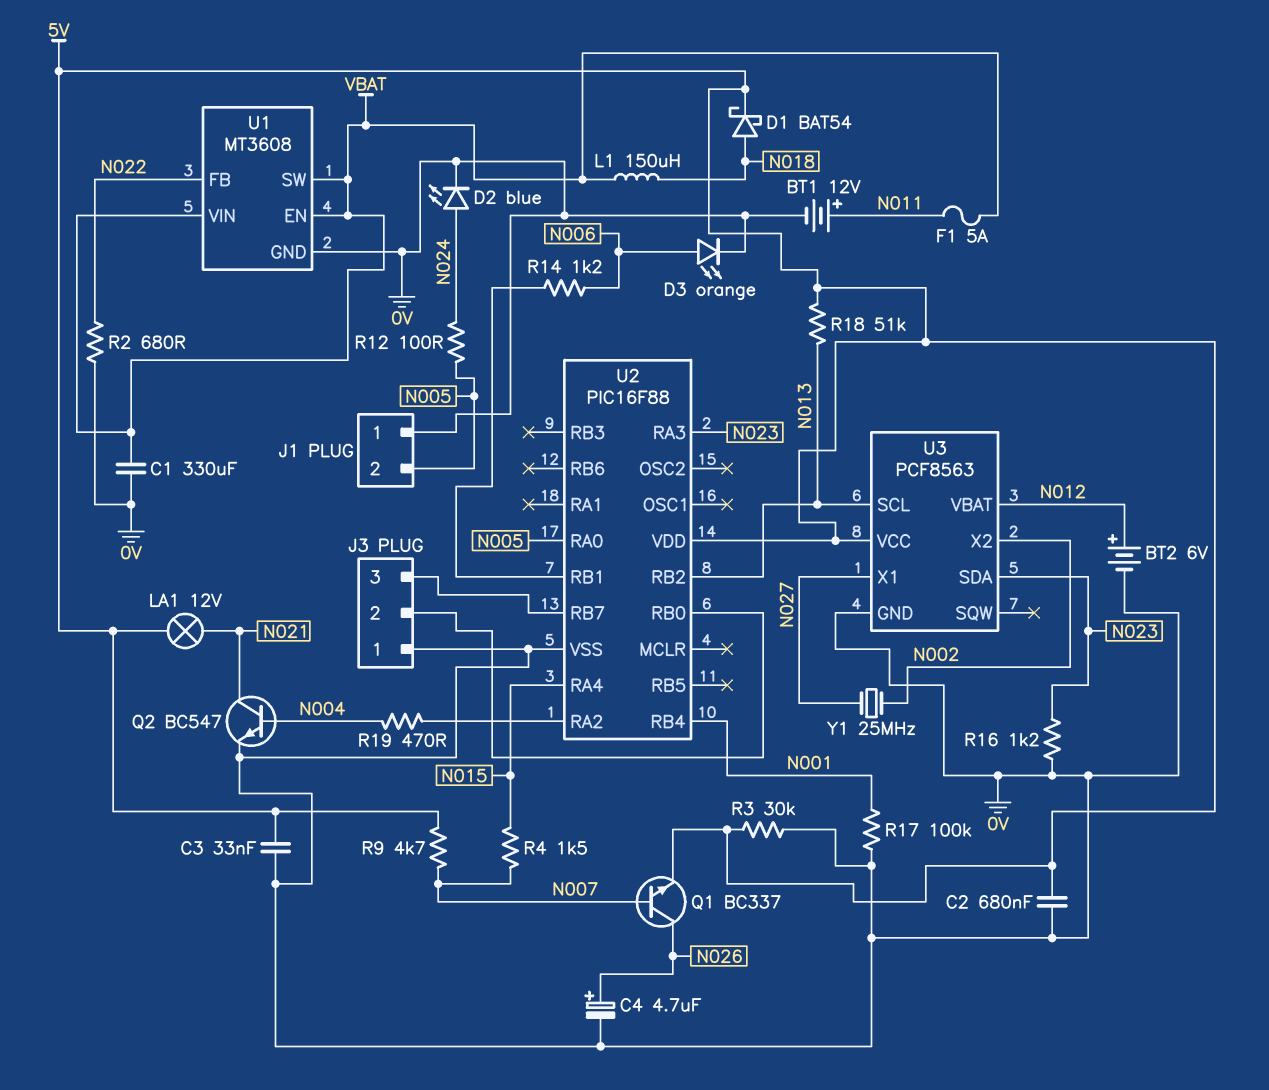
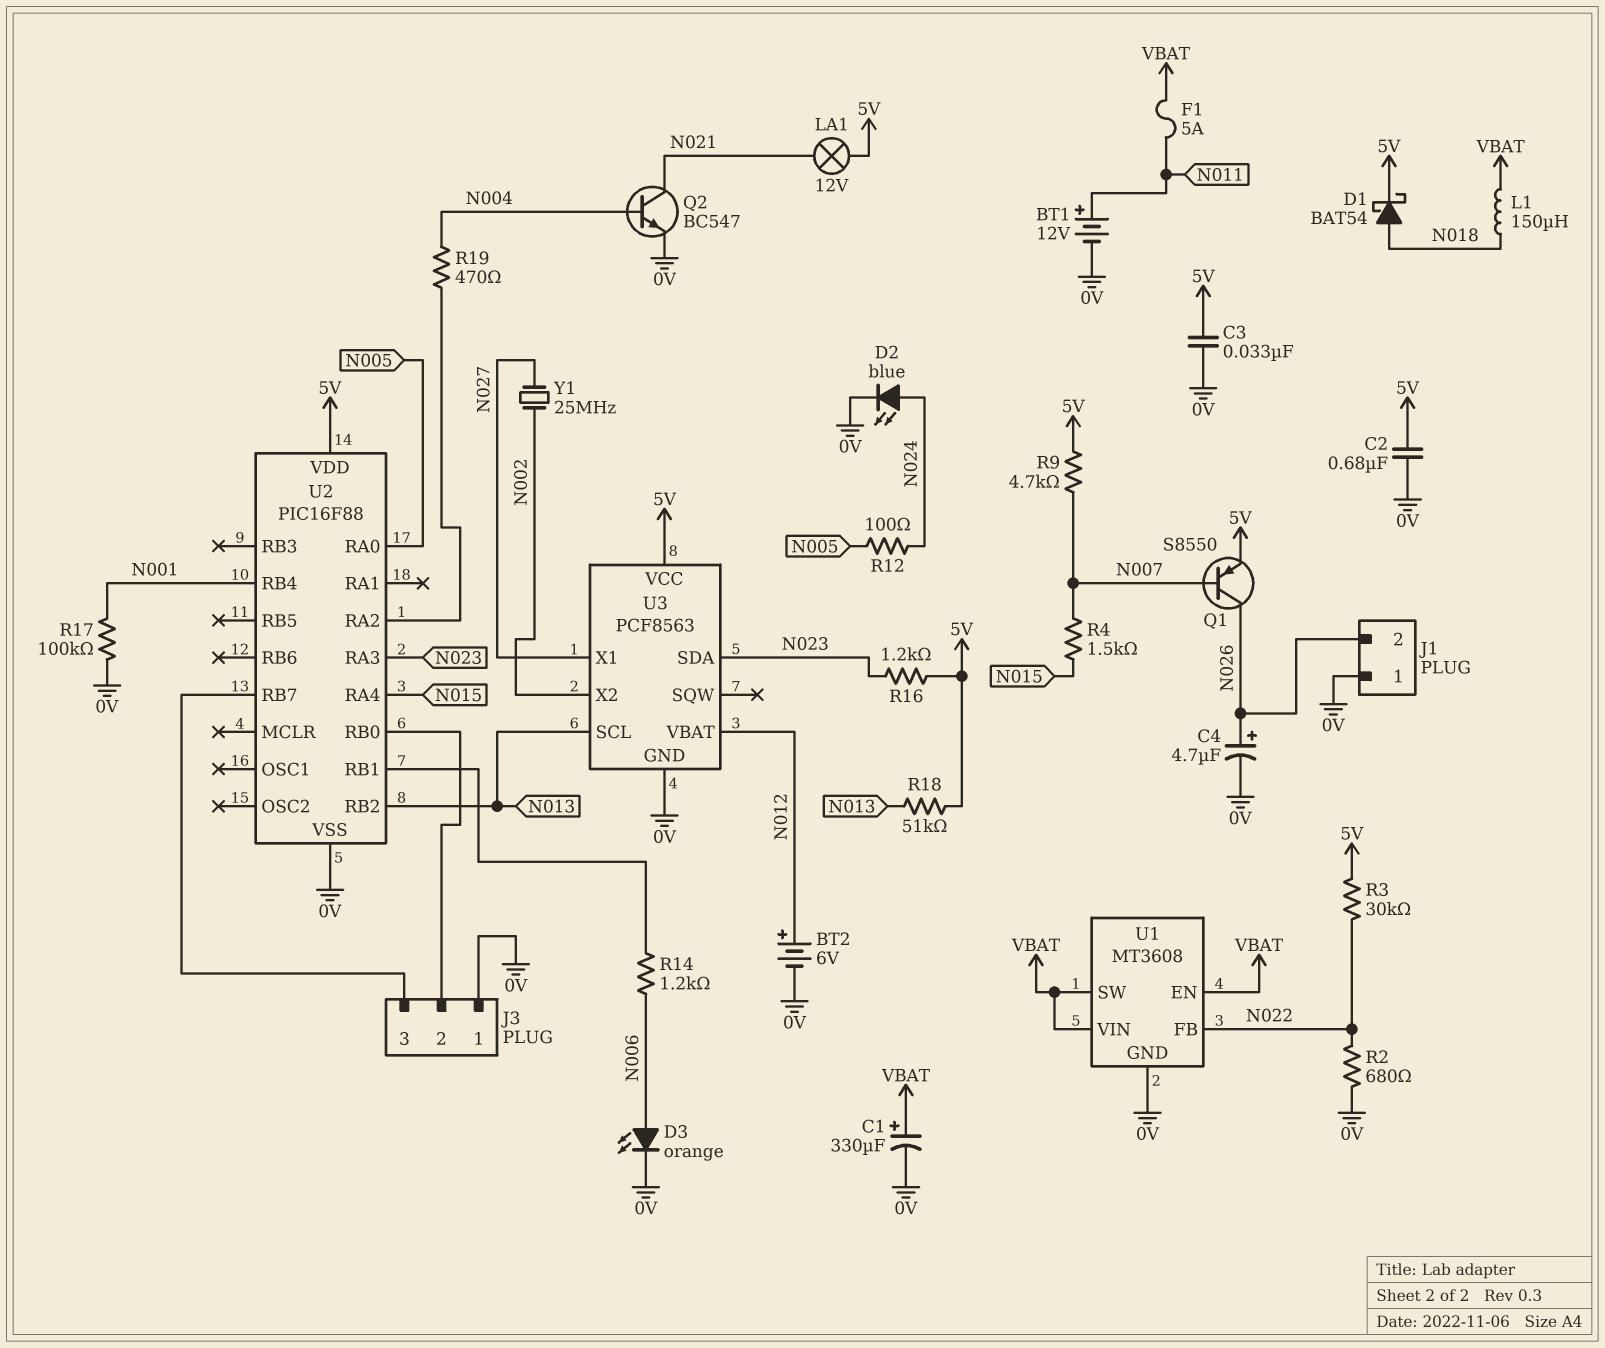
C1: 330uF (0V, VBAT) -> 330uF (plus VBAT, minus 0V)
J1 pin 2: N005 -> N026
Q1: NPN BC337 (B N007, C N026, E 5V) -> PNP S8550 (B N007, C N026, E 5V)
R3: 30k (0V, 5V) -> 30k (5V, N022)
R16: 1.2k (0V, N023) -> 1.2k (5V, N023)

